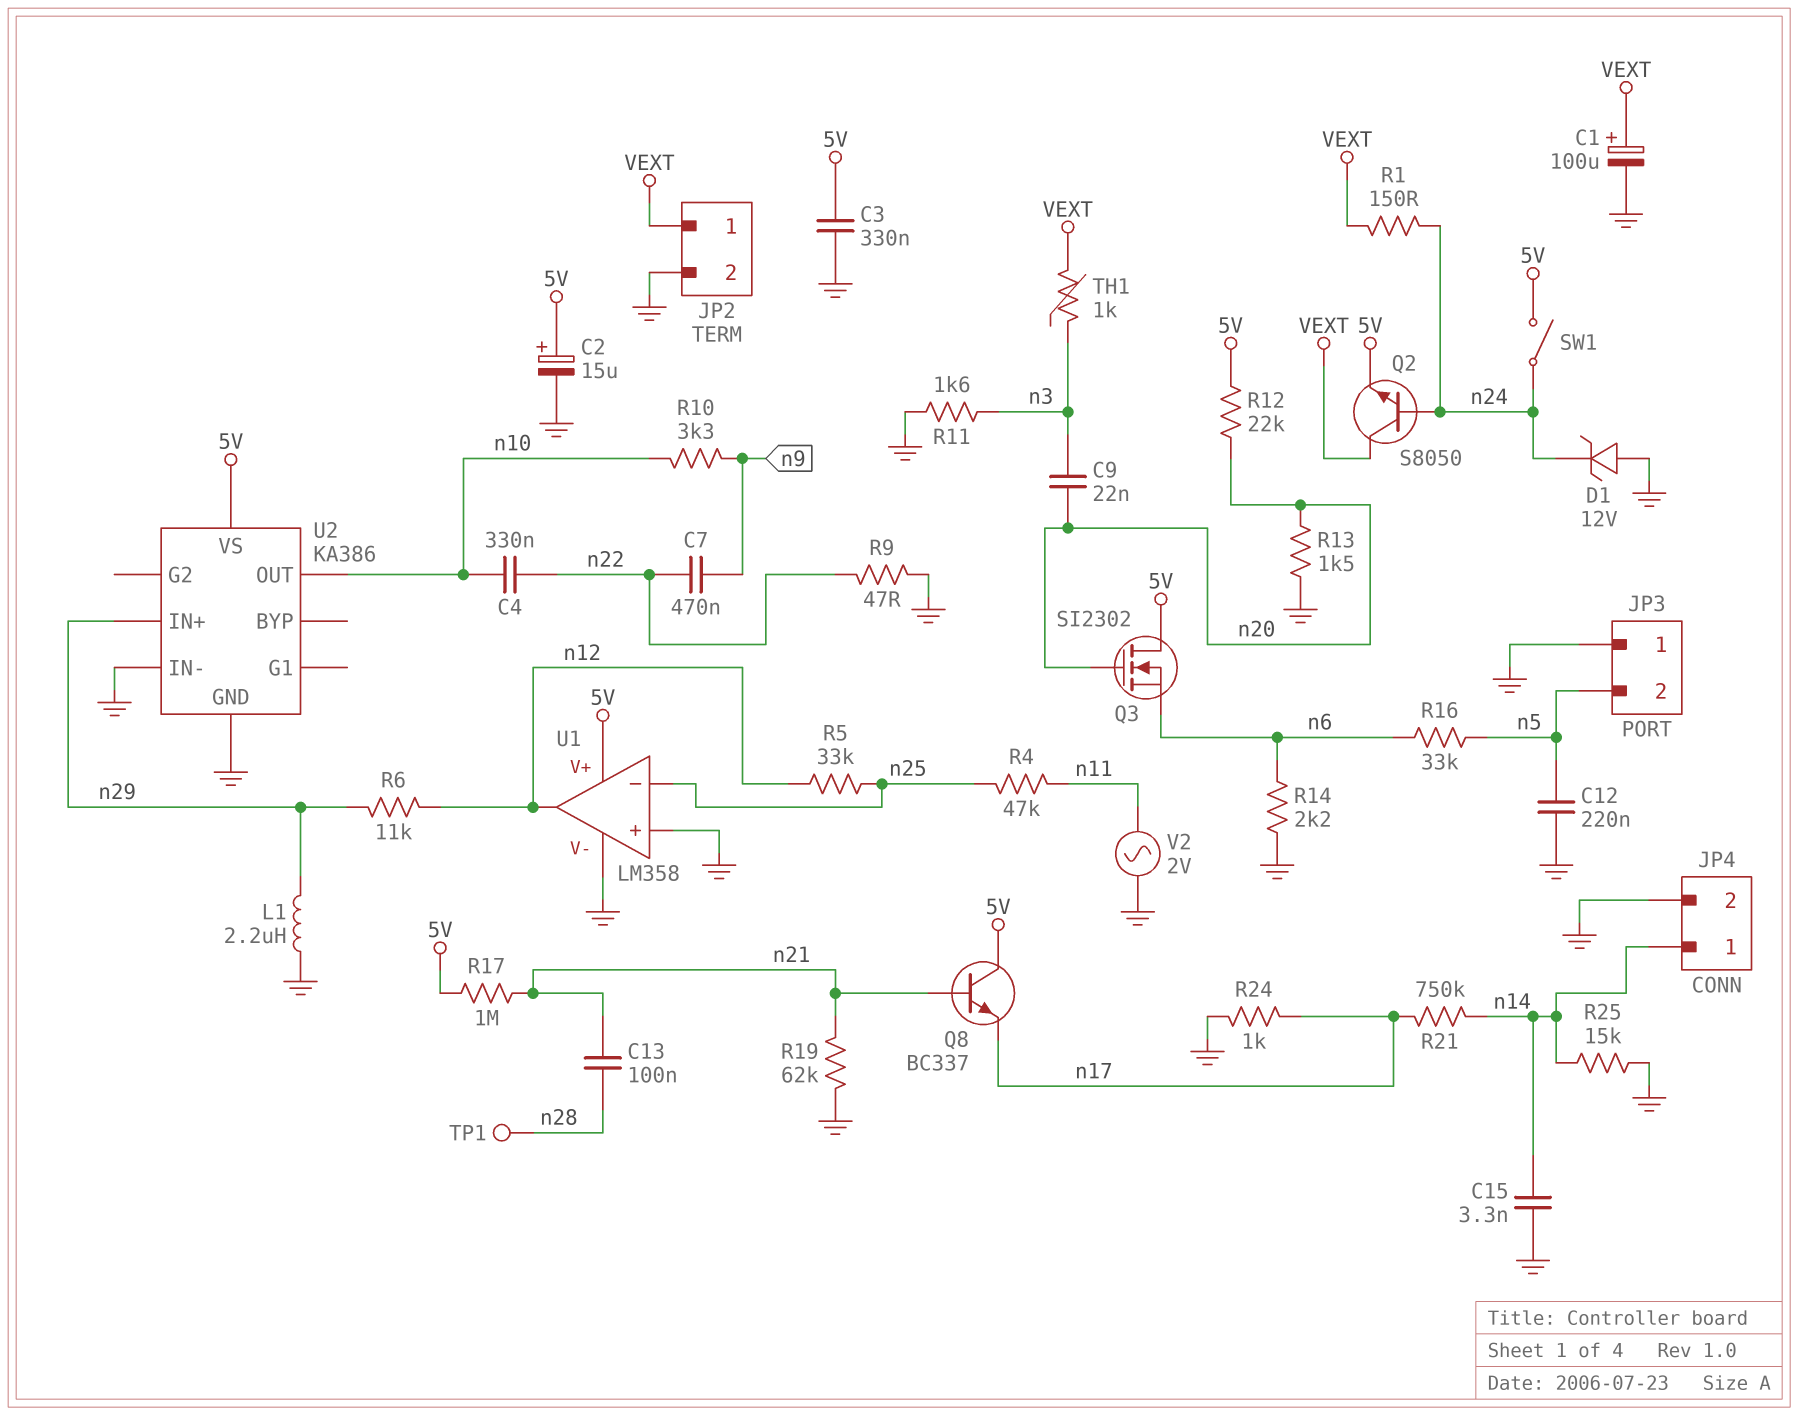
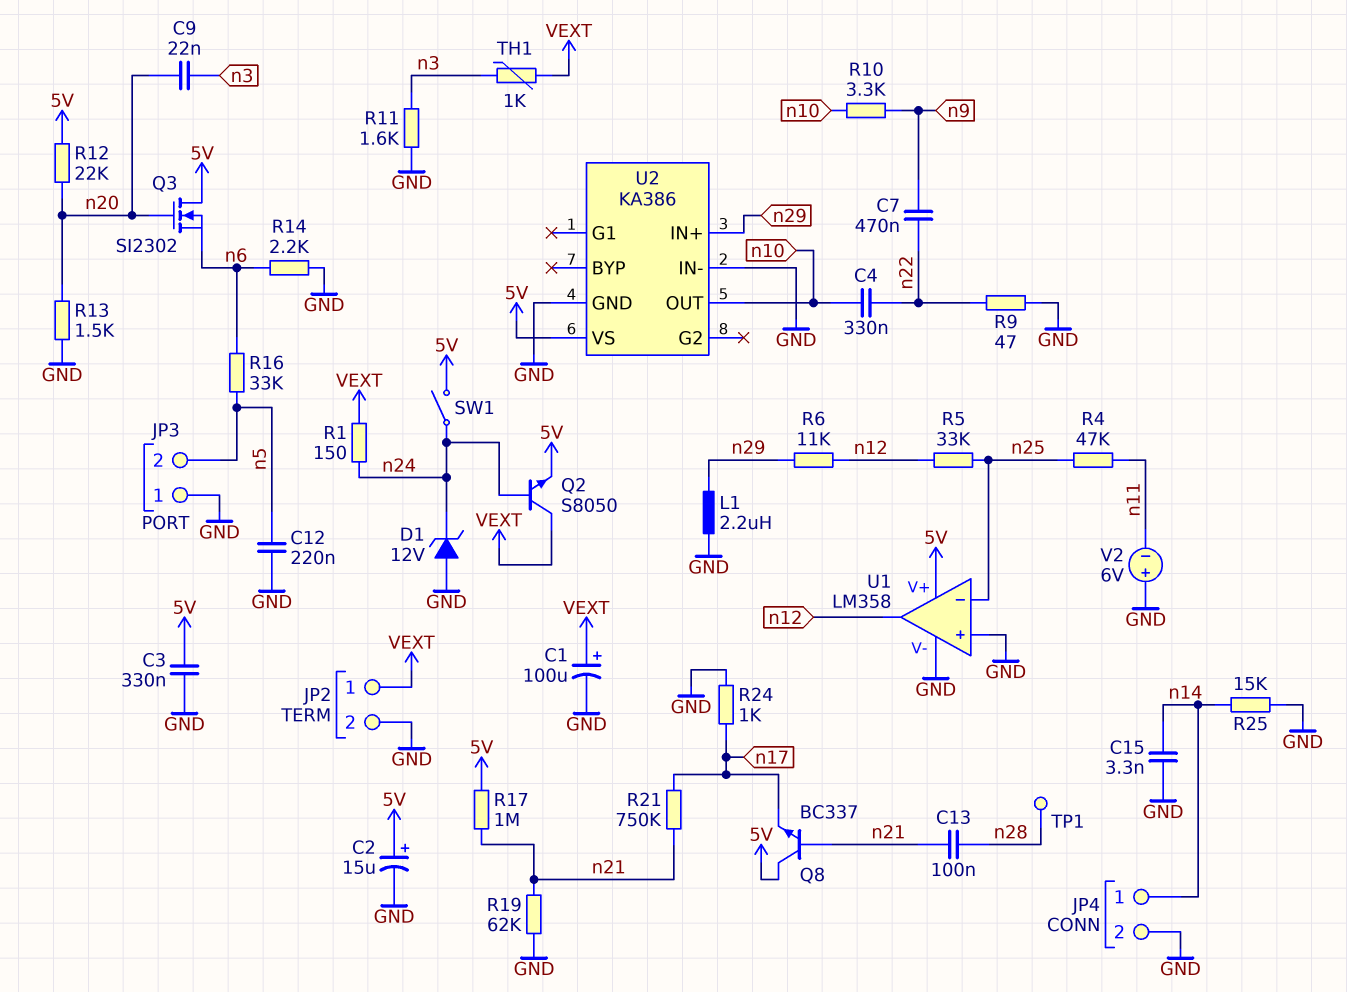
R21: 750k (n14, n17) -> 750k (n17, n21)
V2: AC 2V (GND, n11) -> 6V (plus GND, minus n11)

